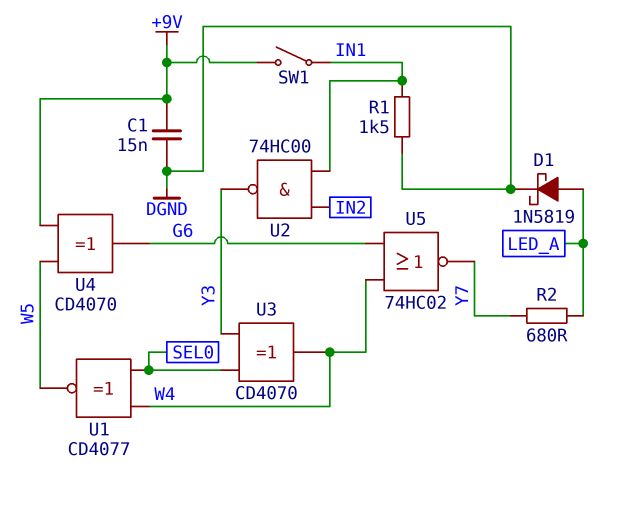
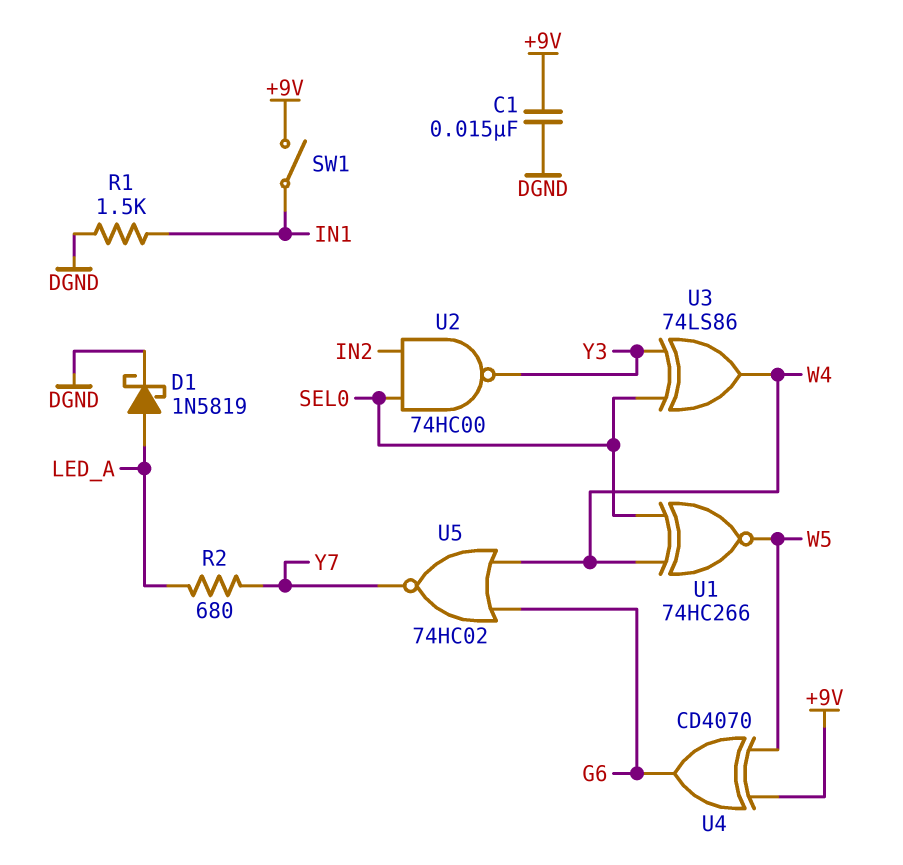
U1: XNOR CD4077 (in SEL0, in W4, out W5) -> XNOR 74HC266 (in SEL0, in W4, out W5)
U2: NAND 74HC00 (in IN1, in IN2, out Y3) -> NAND 74HC00 (in IN2, in SEL0, out Y3)
U3: XOR CD4070 (in SEL0, in Y3, out W4) -> XOR 74LS86 (in SEL0, in Y3, out W4)

